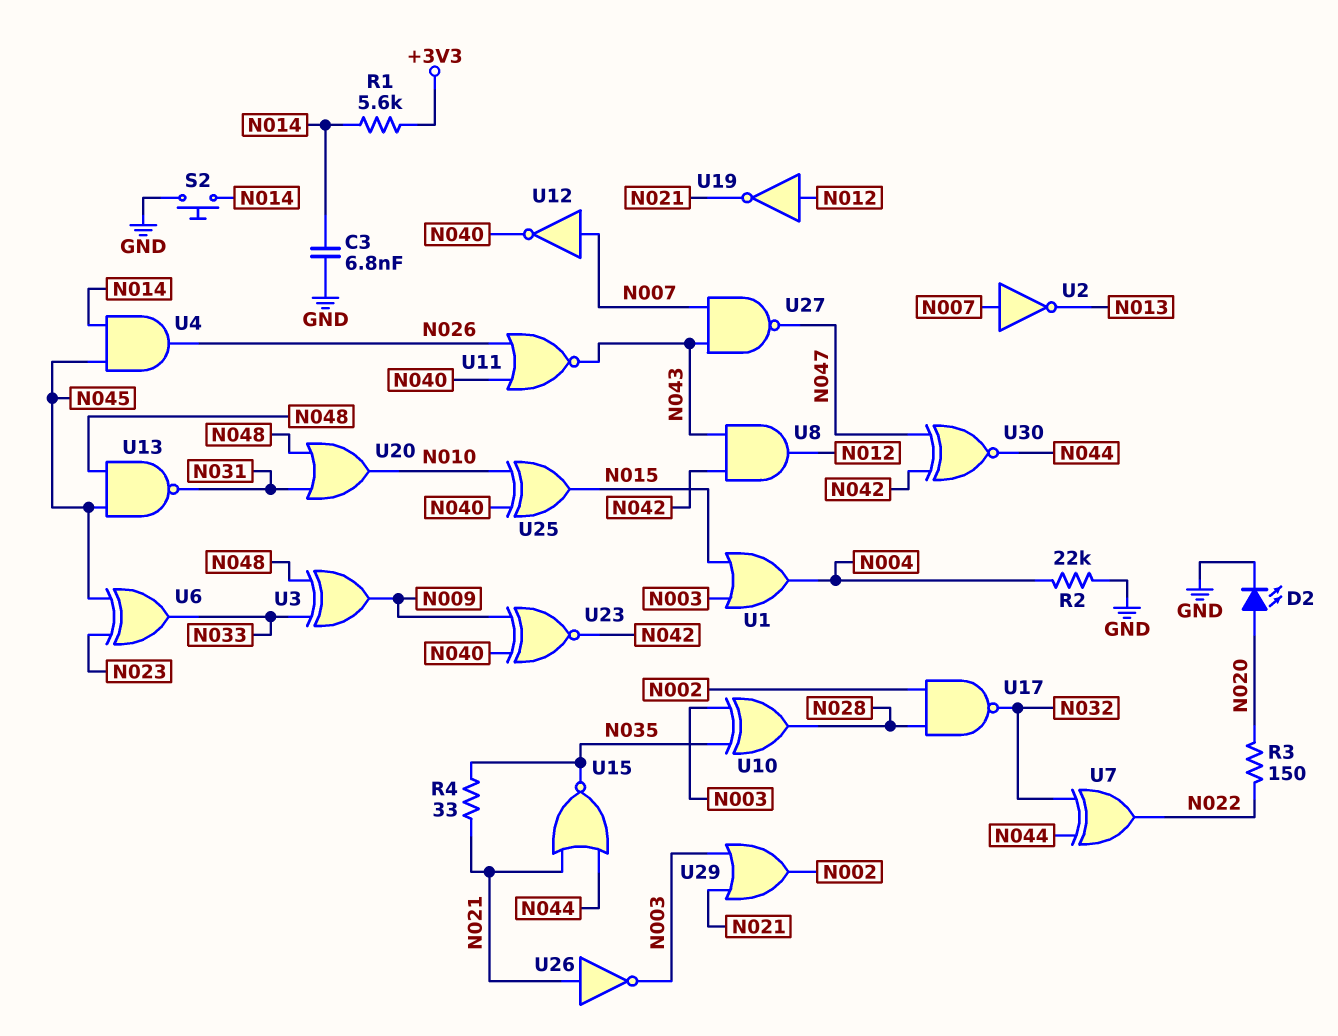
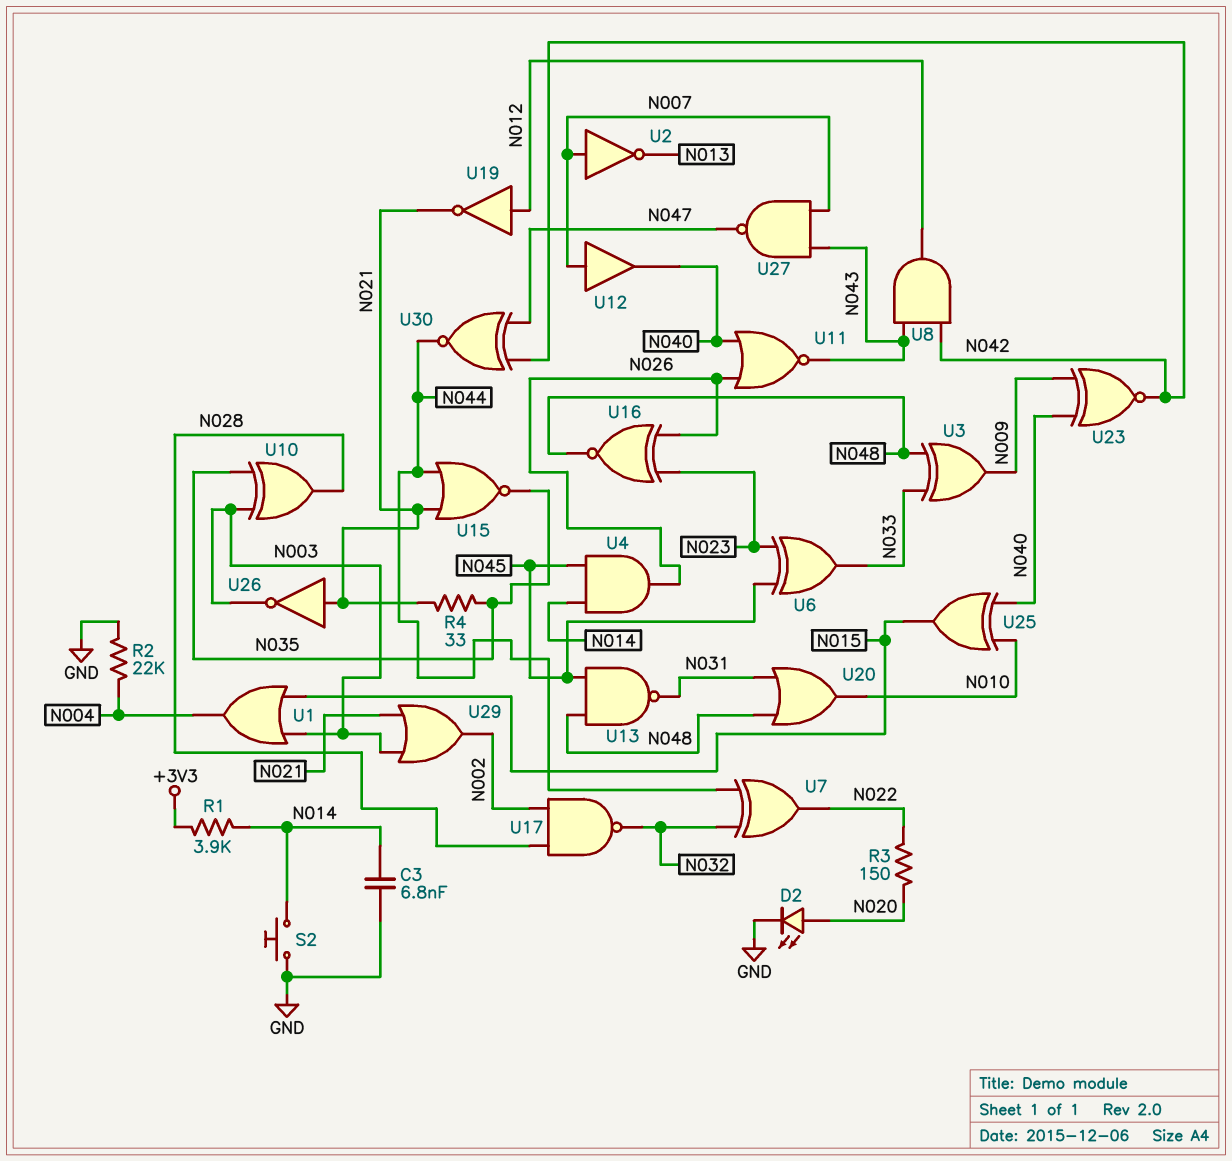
R1: 5.6k (+3V3, N014) -> 3.9k (+3V3, N014)
U12: NOT (in N007, out N040) -> buffer (in N007, out N040)
U16: none -> XNOR (in N023, in N026, out N048)

